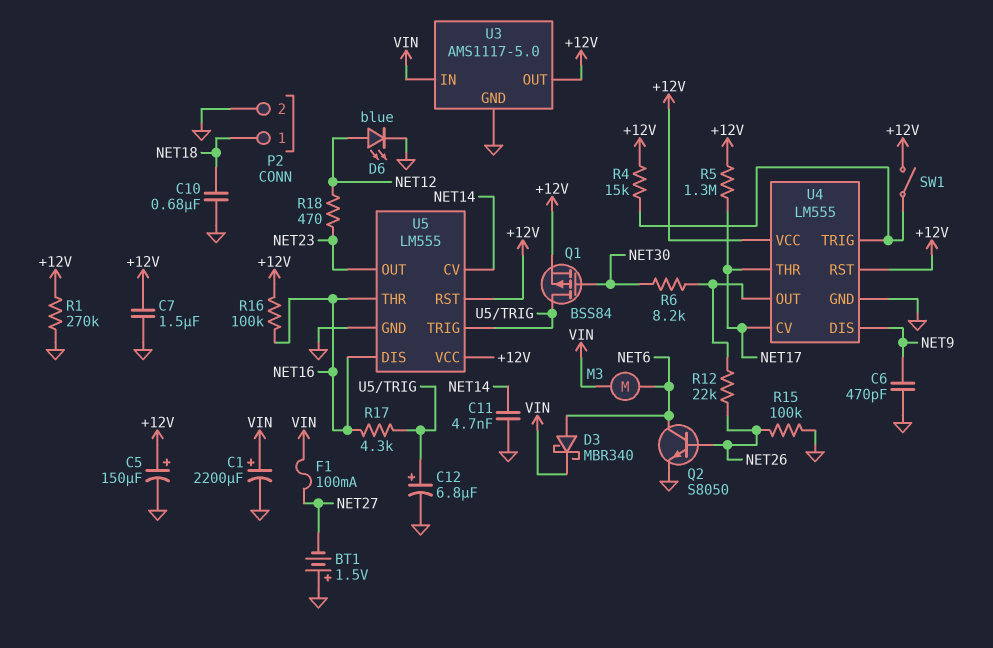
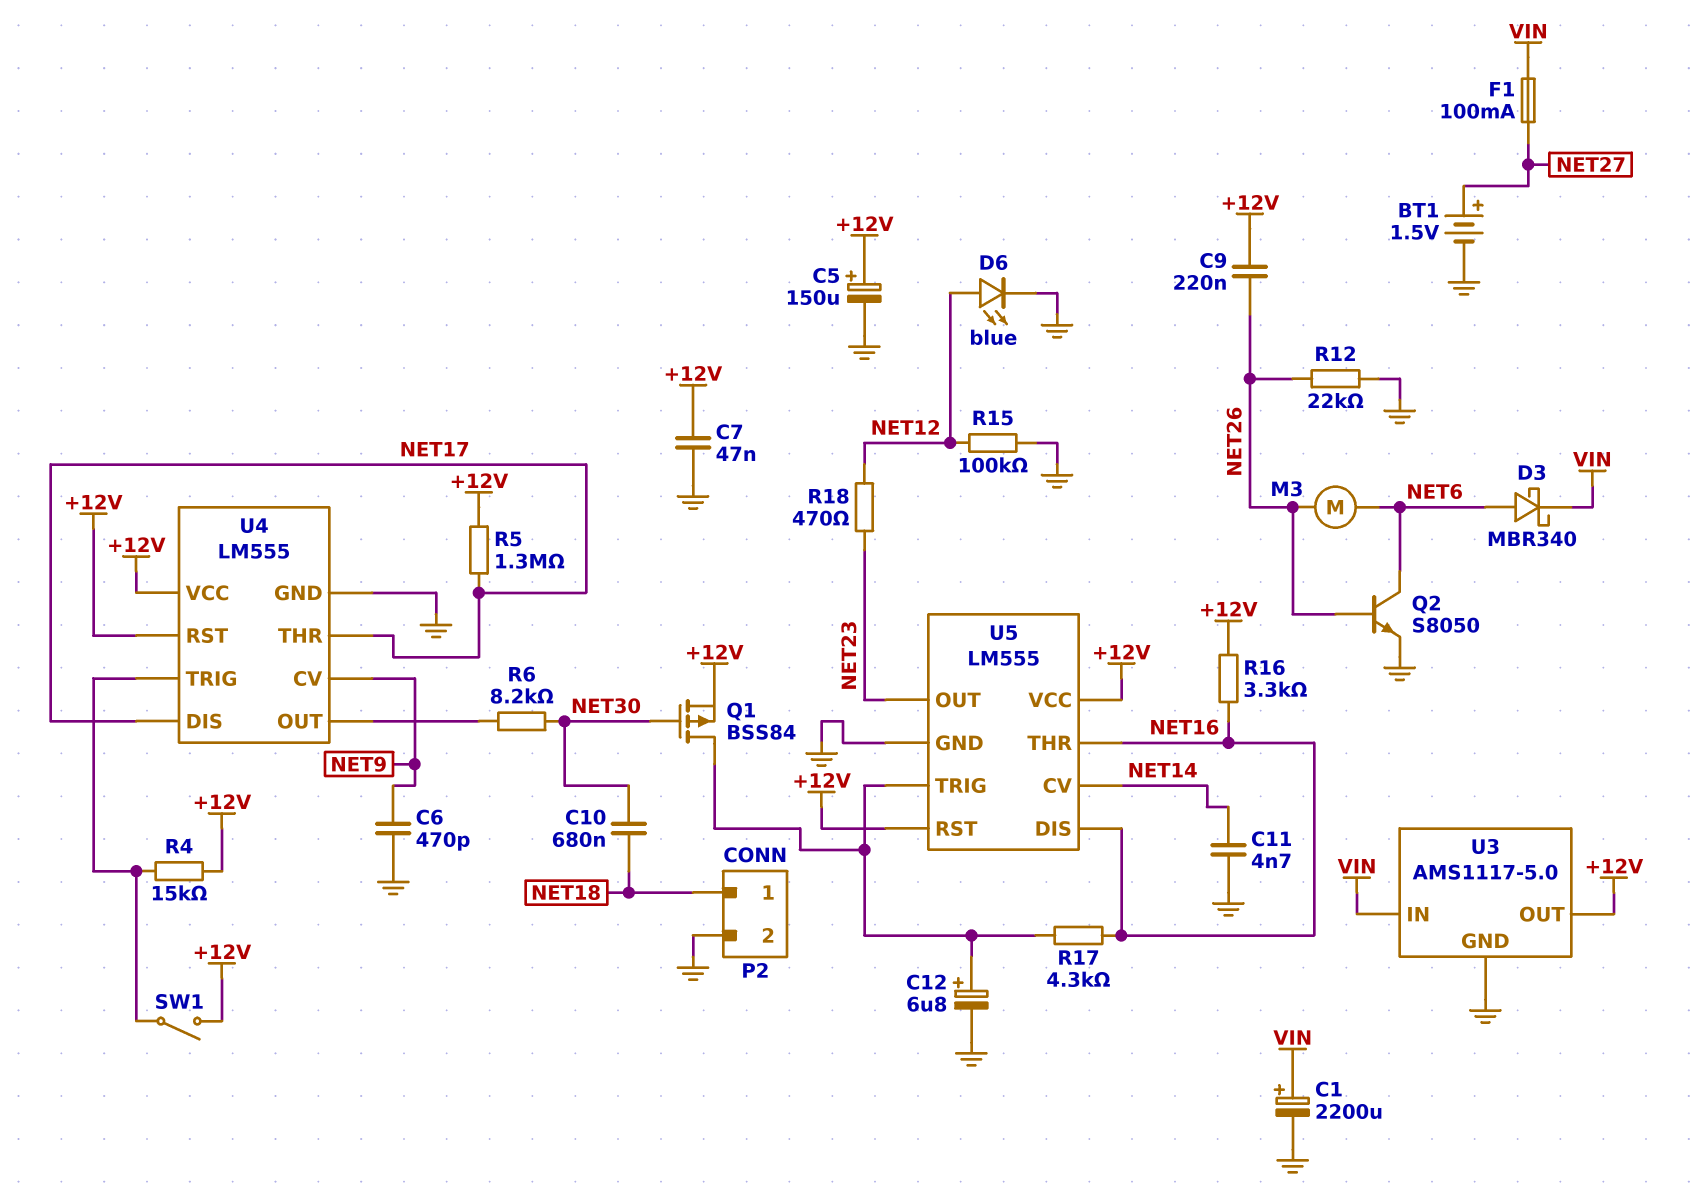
BT1: 1.5V (plus GND, minus NET27) -> 1.5V (plus NET27, minus GND)
C7: 1.5uF (+12V, GND) -> 47nF (+12V, GND)
C9: none -> 220nF (+12V, NET26)
C10: 680nF (GND, NET18) -> 680nF (NET18, NET30)
M3: motor (NET6, VIN) -> motor (NET6, NET26)
R1: 270k (+12V, GND) -> none
R12: 22k (NET26, U4/OUT) -> 22k (GND, NET26)
R15: 100k (GND, NET26) -> 100k (GND, NET12)
R16: 100k (+12V, NET16) -> 3.3k (+12V, NET16)
U4 pin CV: NET17 -> NET9
U4 pin DIS: NET9 -> NET17

